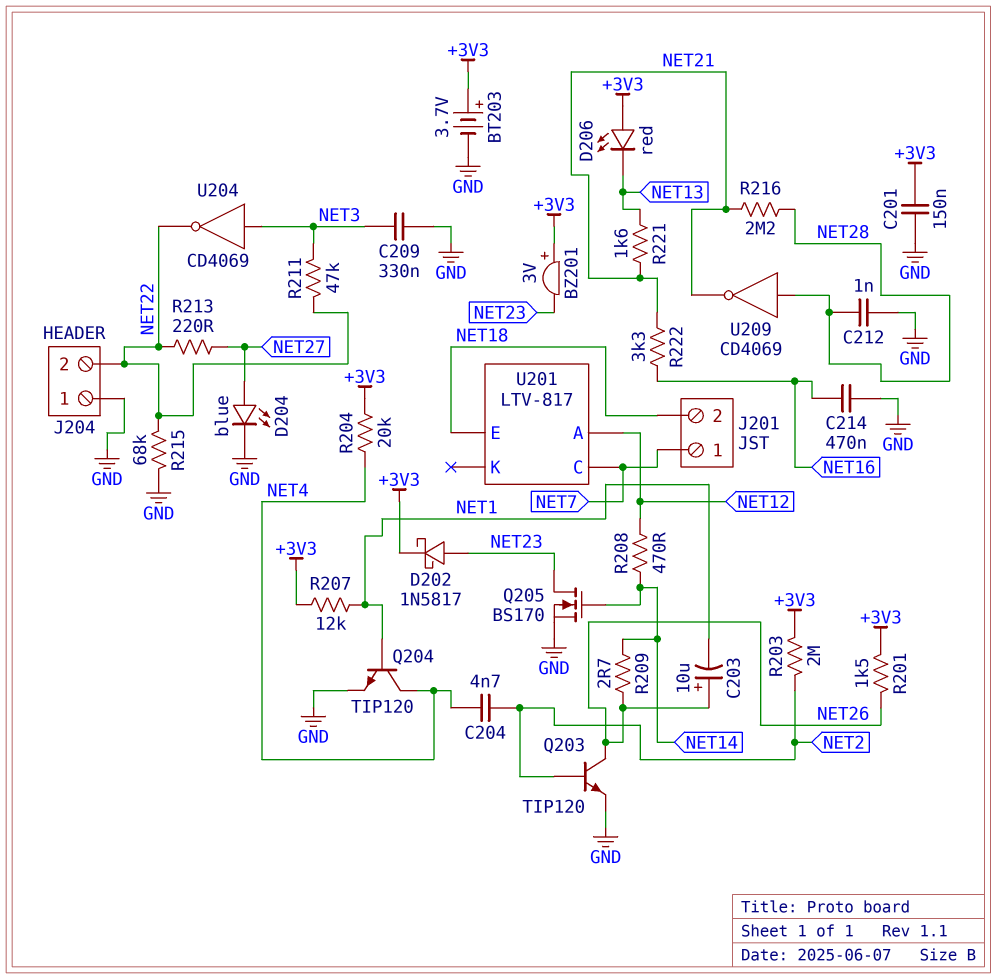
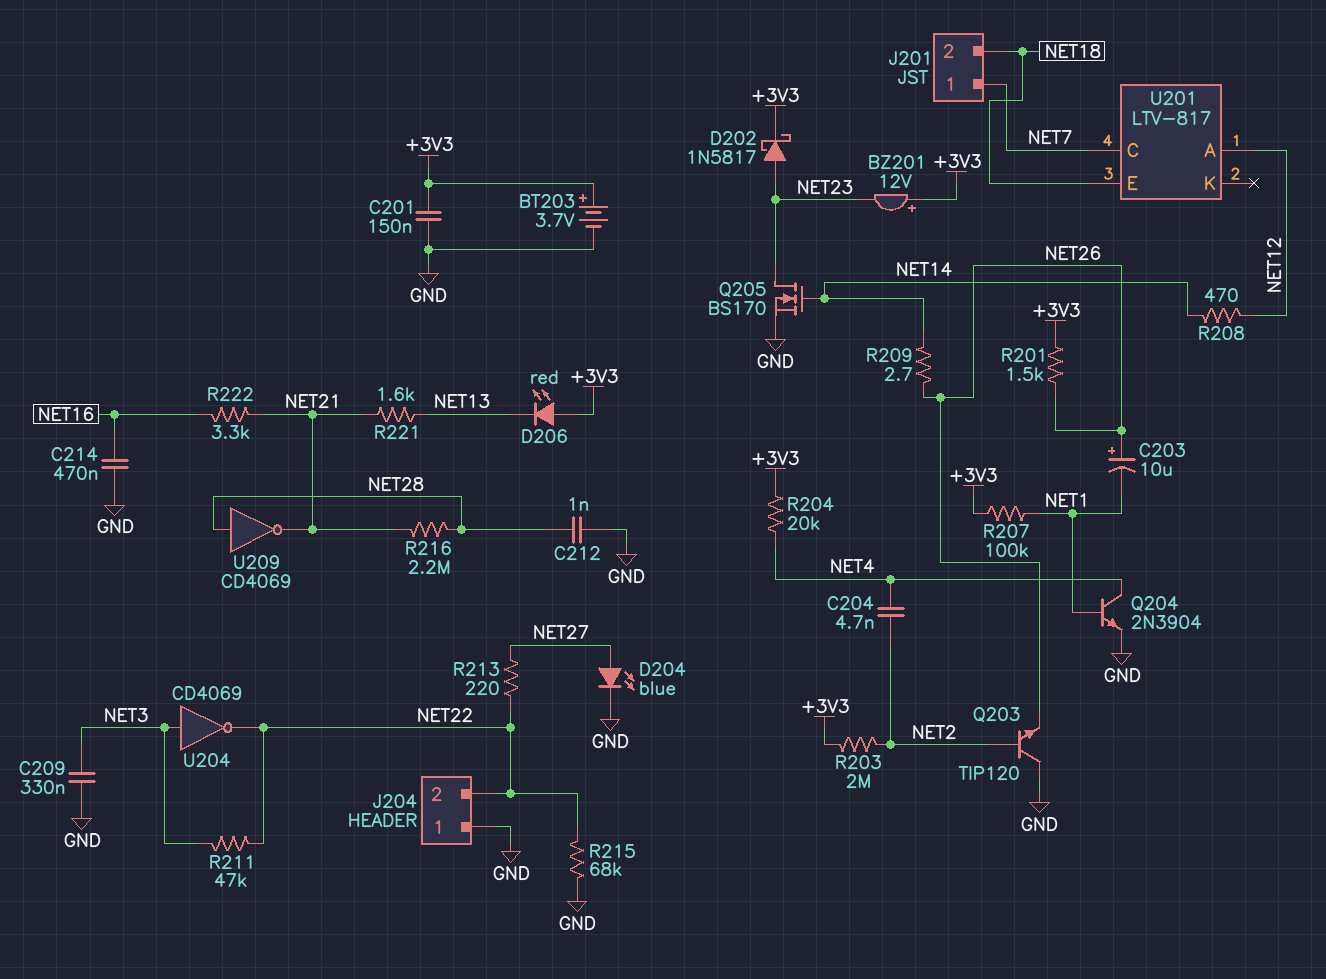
BZ201: buzzer 3V (plus +3V3, minus NET23) -> buzzer 12V (plus +3V3, minus NET23)
Q203: NPN TIP120 (B NET2, C NET26, E GND) -> NPN TIP120 (B NET2, C GND, E NET26)
Q204: NPN TIP120 (B NET1, C NET4, E GND) -> NPN 2N3904 (B NET1, C NET4, E GND)
R207: 12k (+3V3, NET1) -> 100k (+3V3, NET1)

